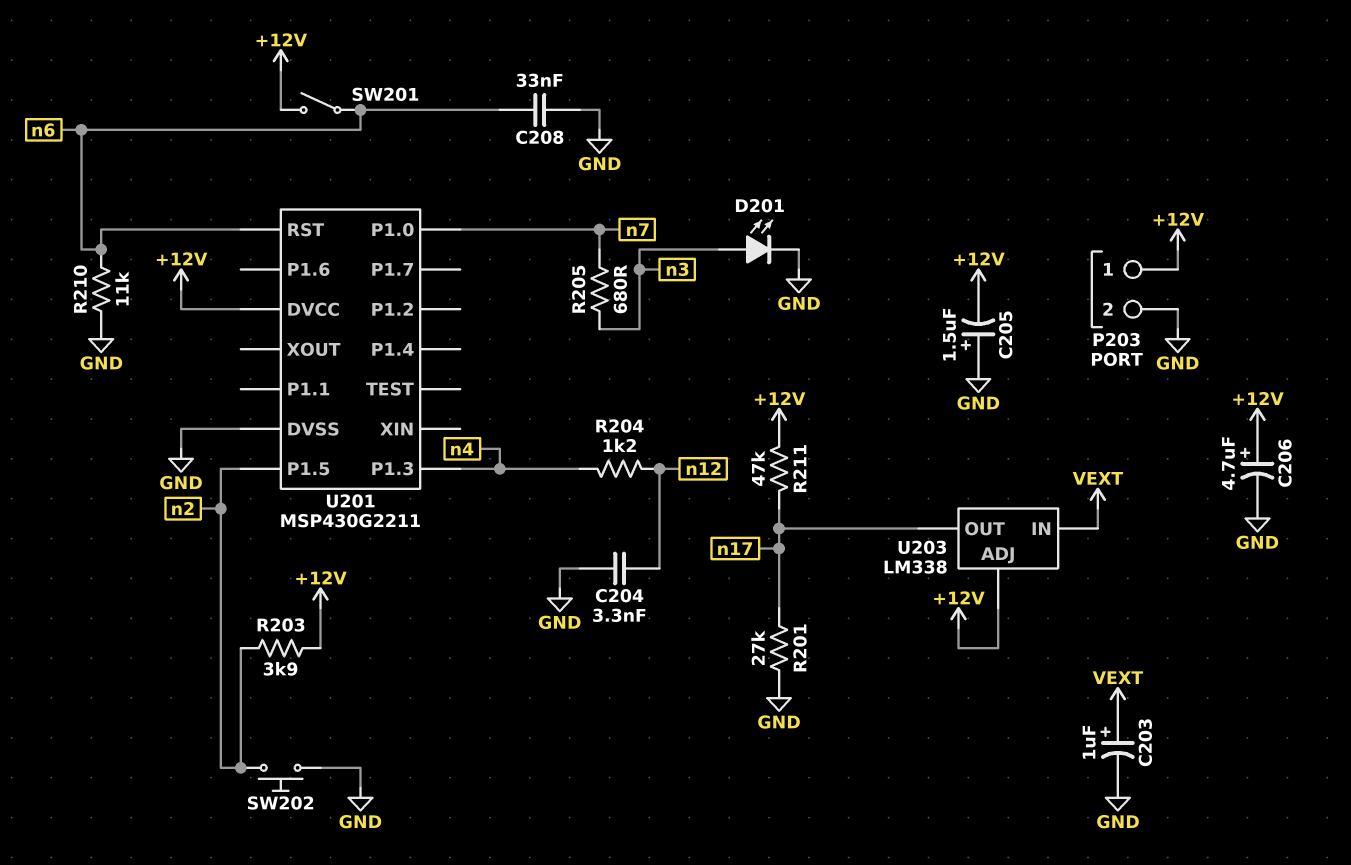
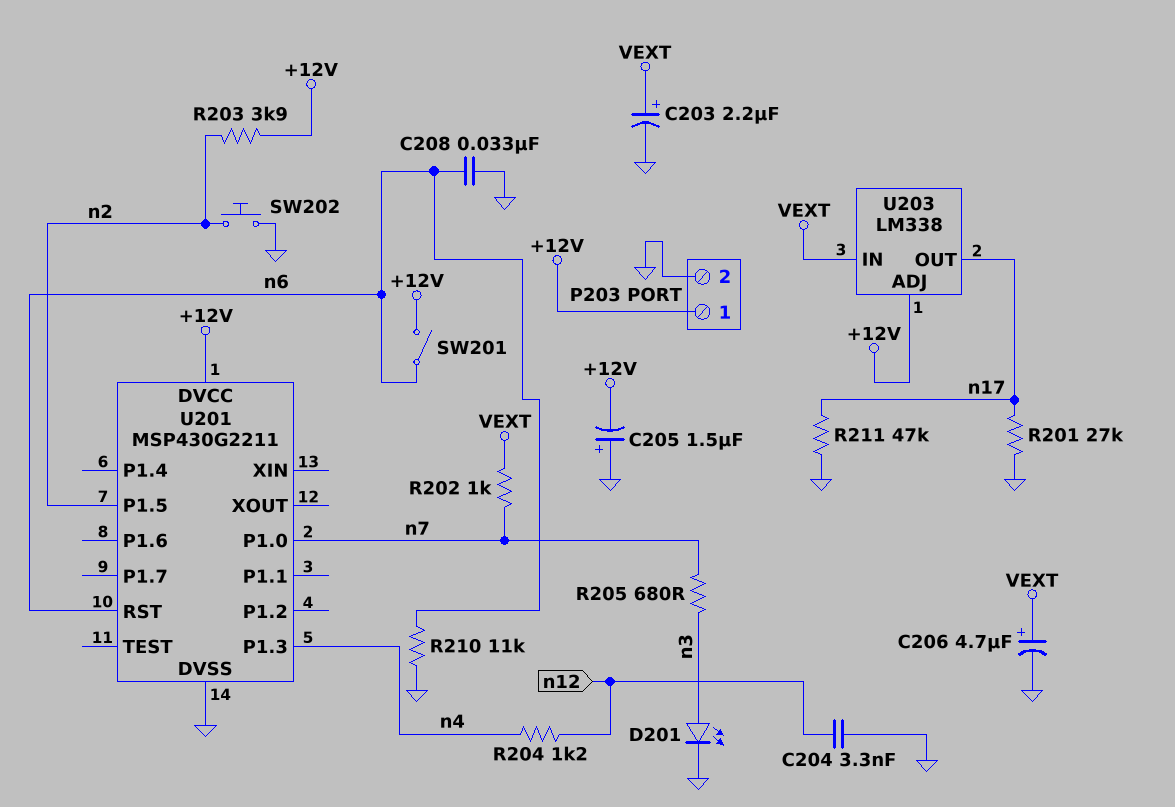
C203: 1uF (plus VEXT, minus GND) -> 2.2uF (plus VEXT, minus GND)
C206: 4.7uF (plus +12V, minus GND) -> 4.7uF (plus VEXT, minus GND)
R202: none -> 1k (VEXT, n7)
R211: 47k (+12V, n17) -> 47k (GND, n17)

